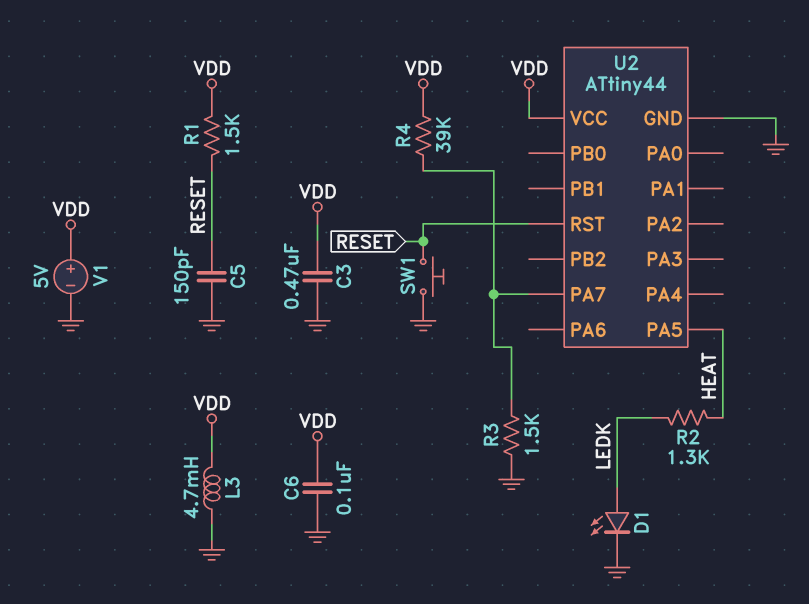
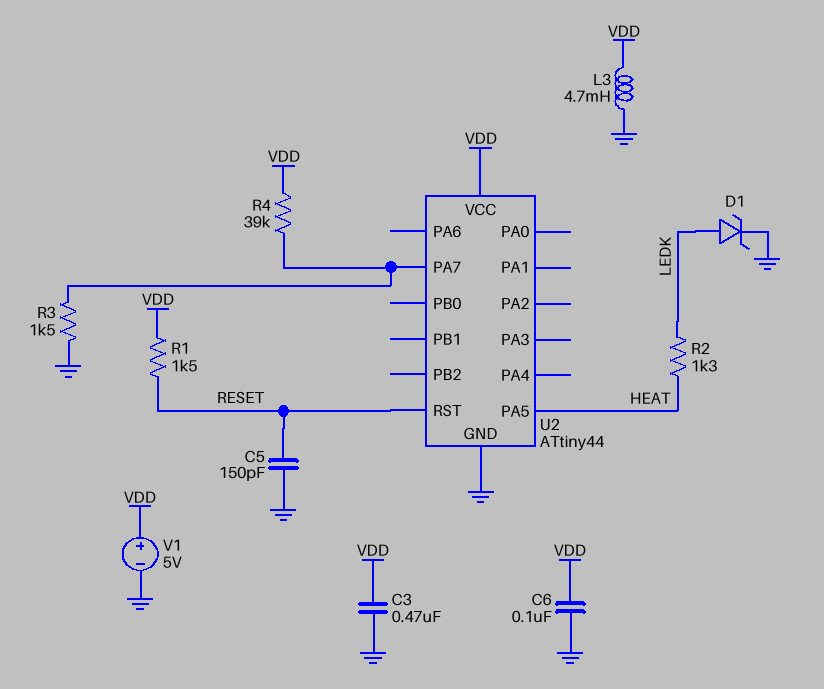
D1: LED (A LEDK, K GND) -> zener (A LEDK, K GND)
SW1: button (GND, RESET) -> none

